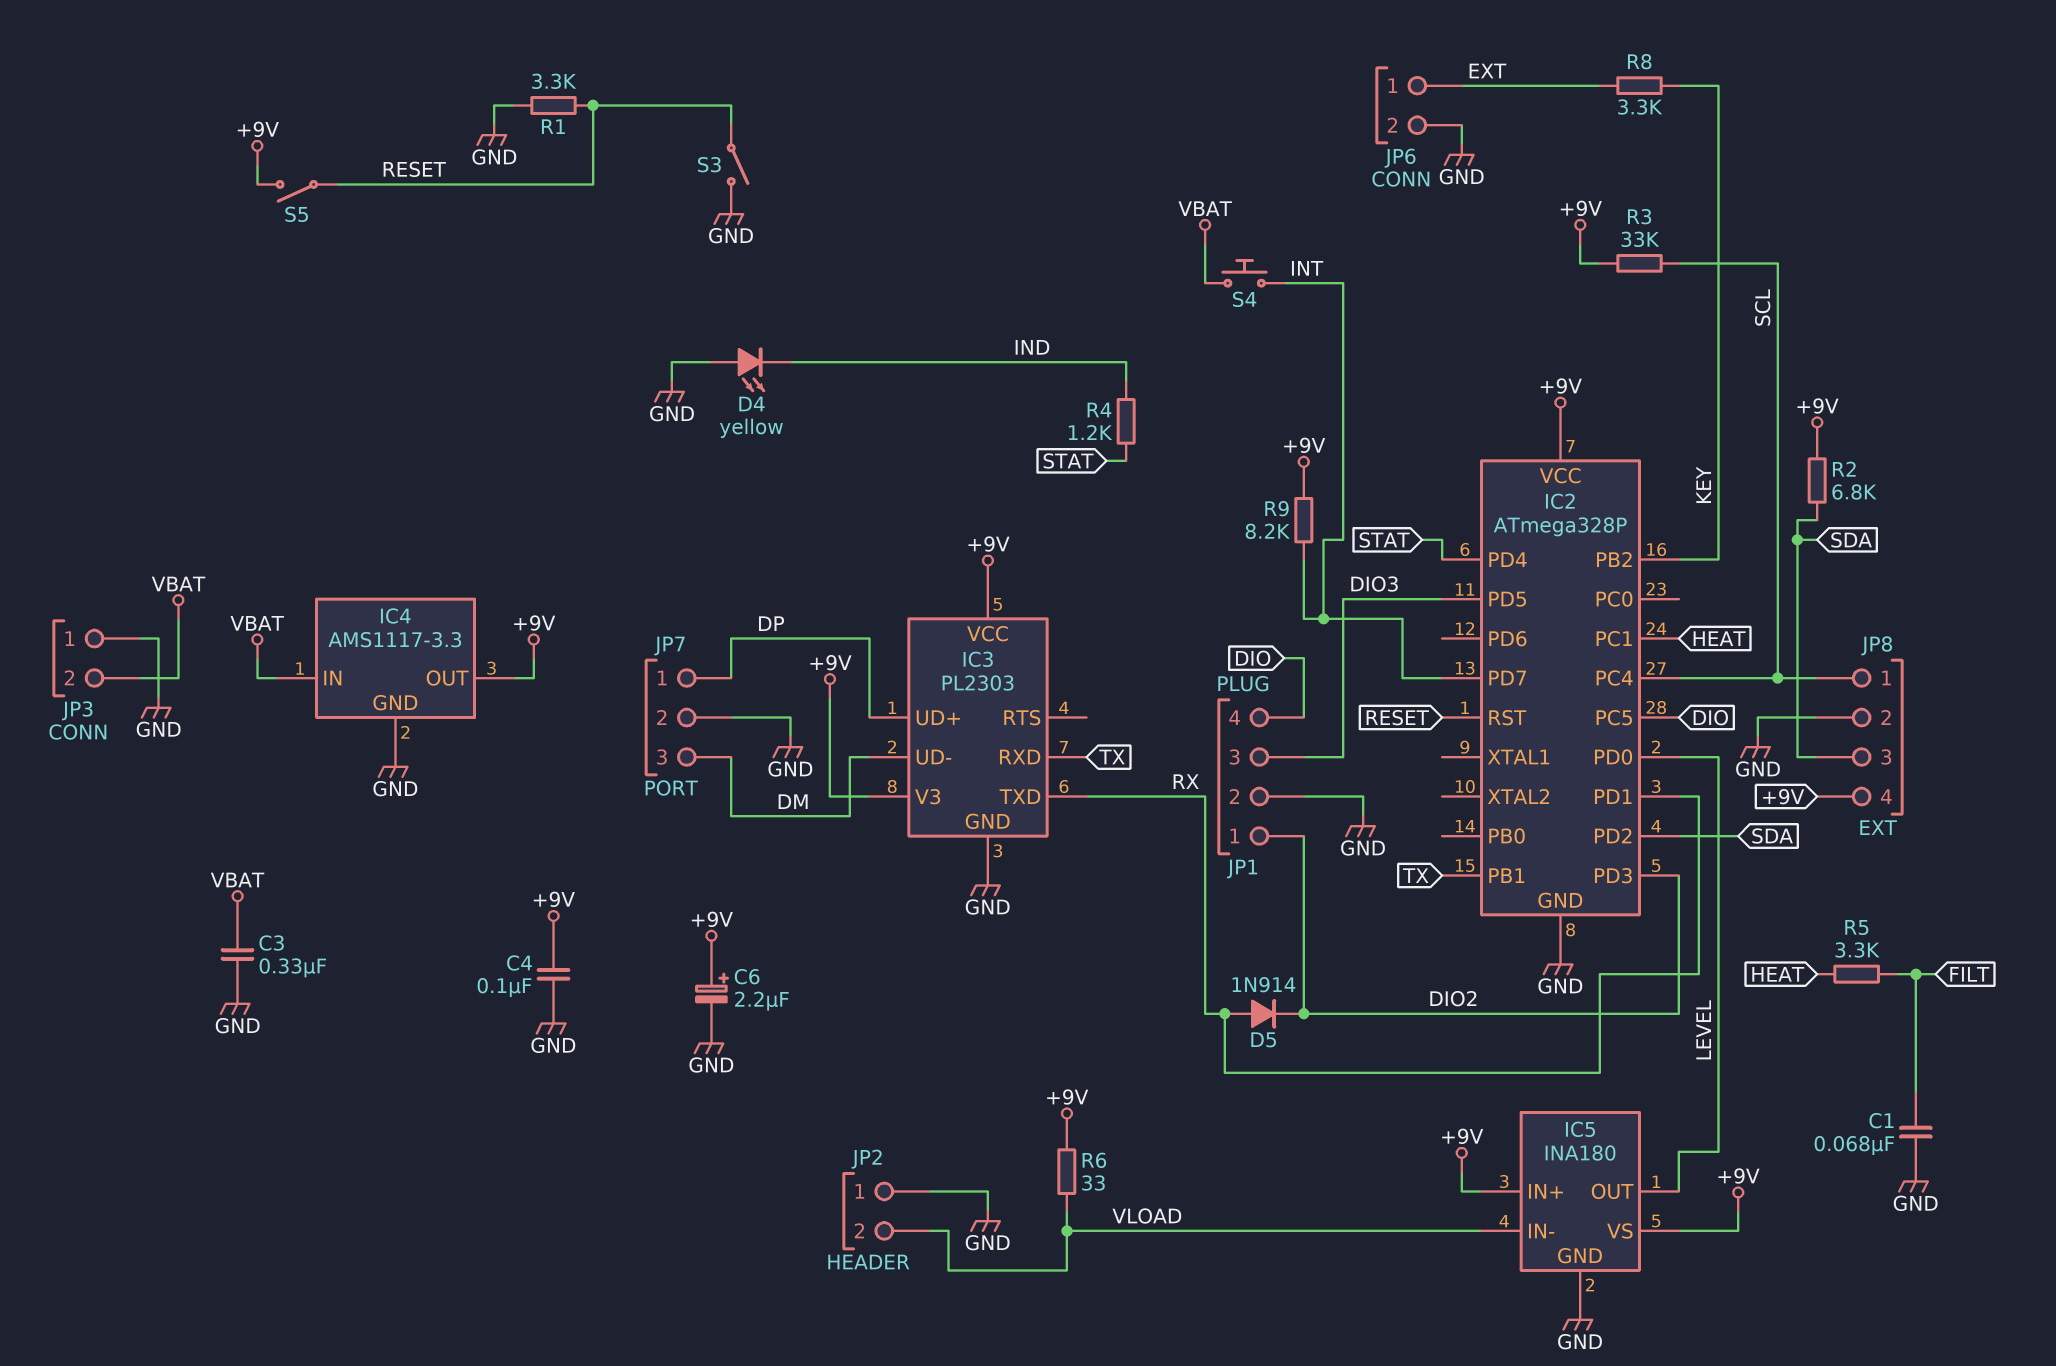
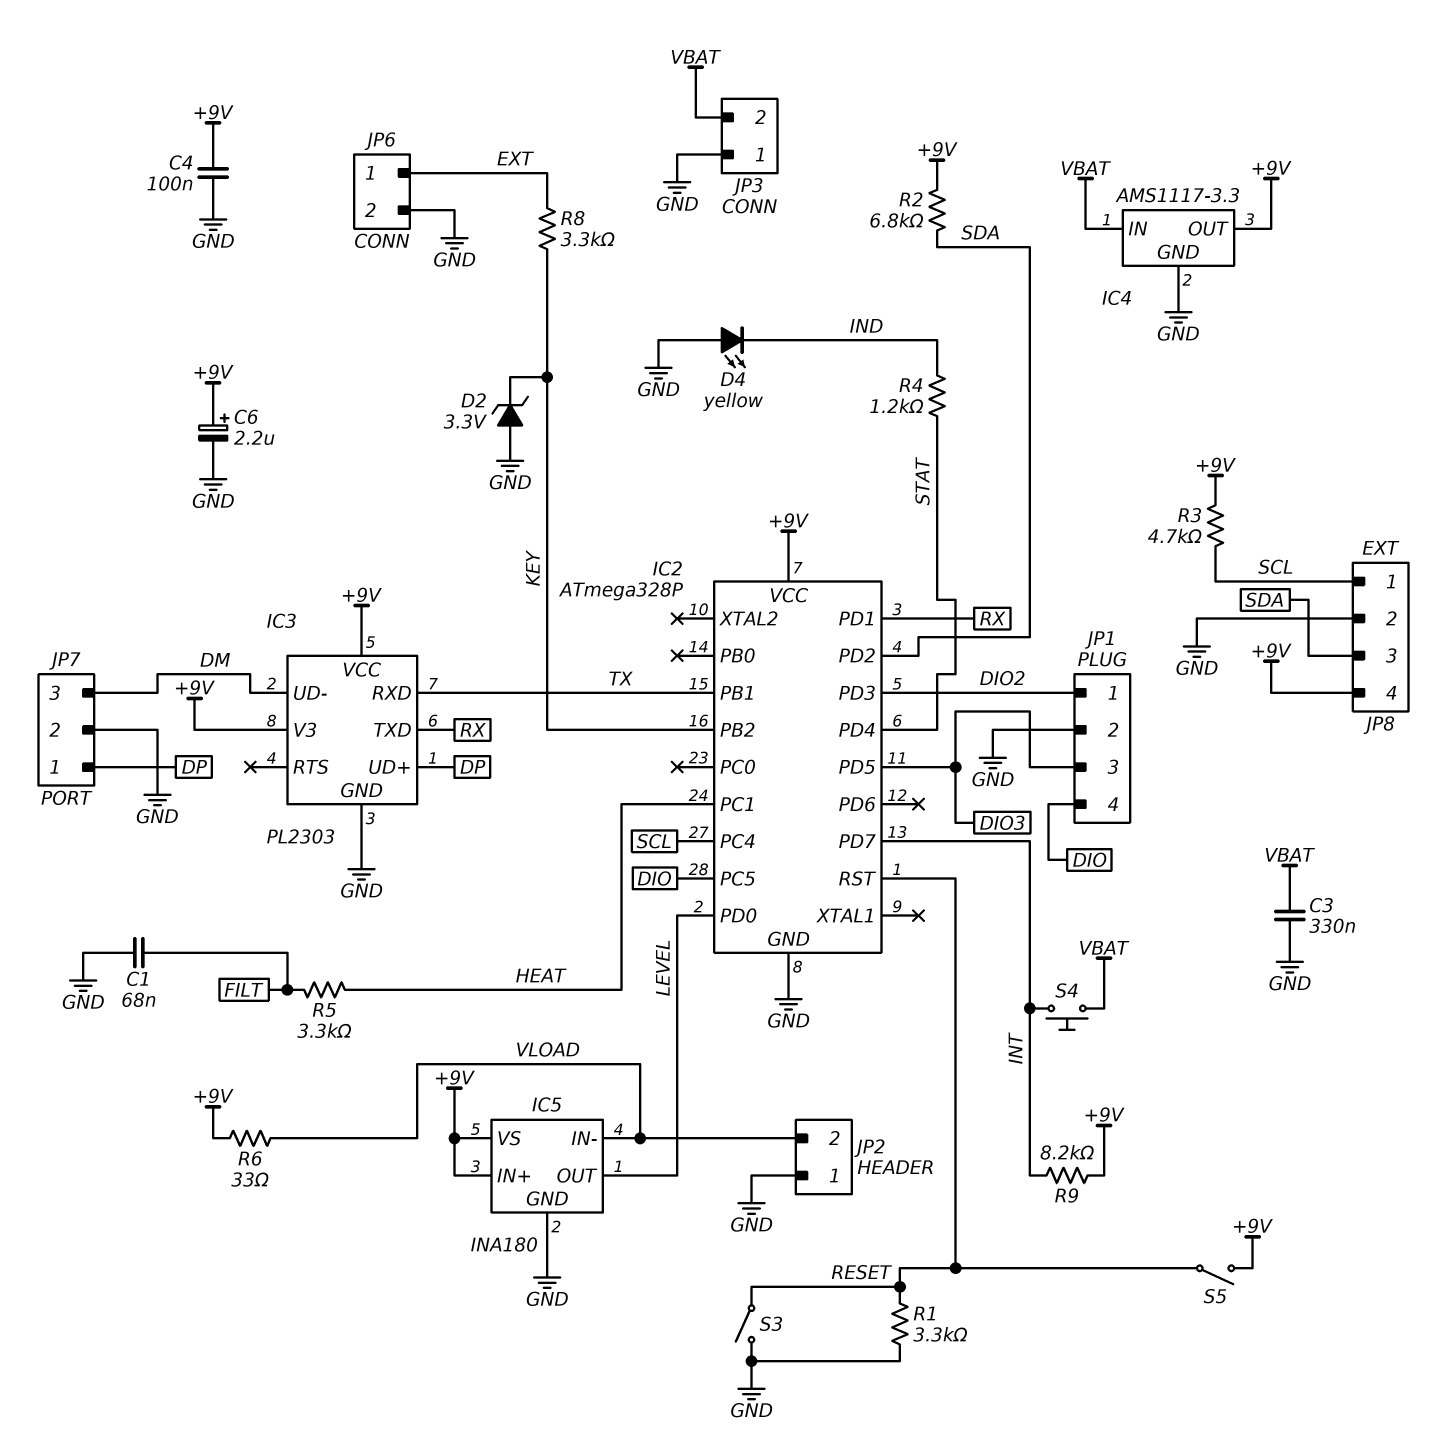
D2: none -> zener 3.3V (A GND, K KEY)
D5: diode 1N914 (A RX, K DIO2) -> none
R3: 33k (+9V, SCL) -> 4.7k (+9V, SCL)

